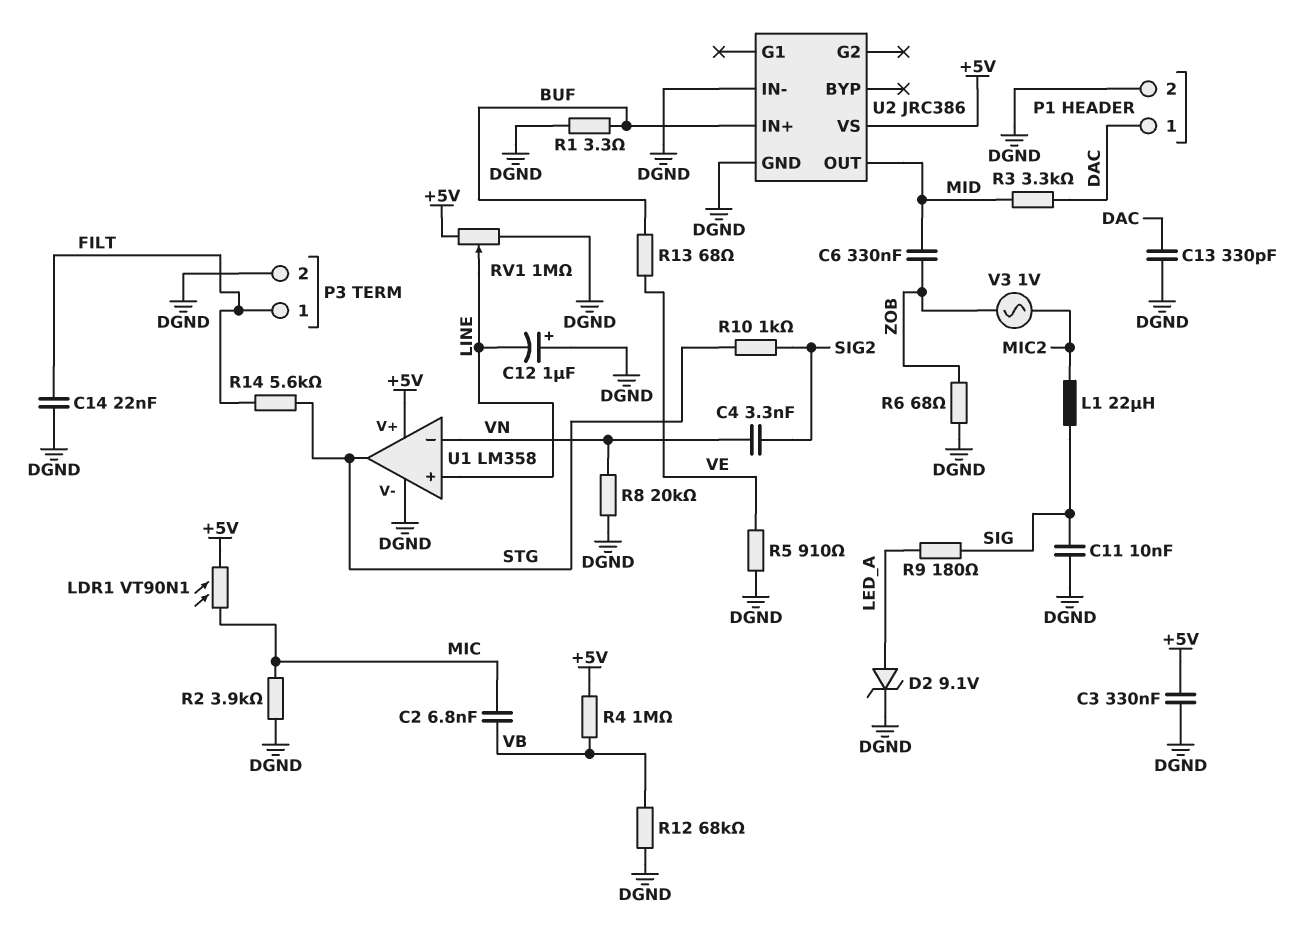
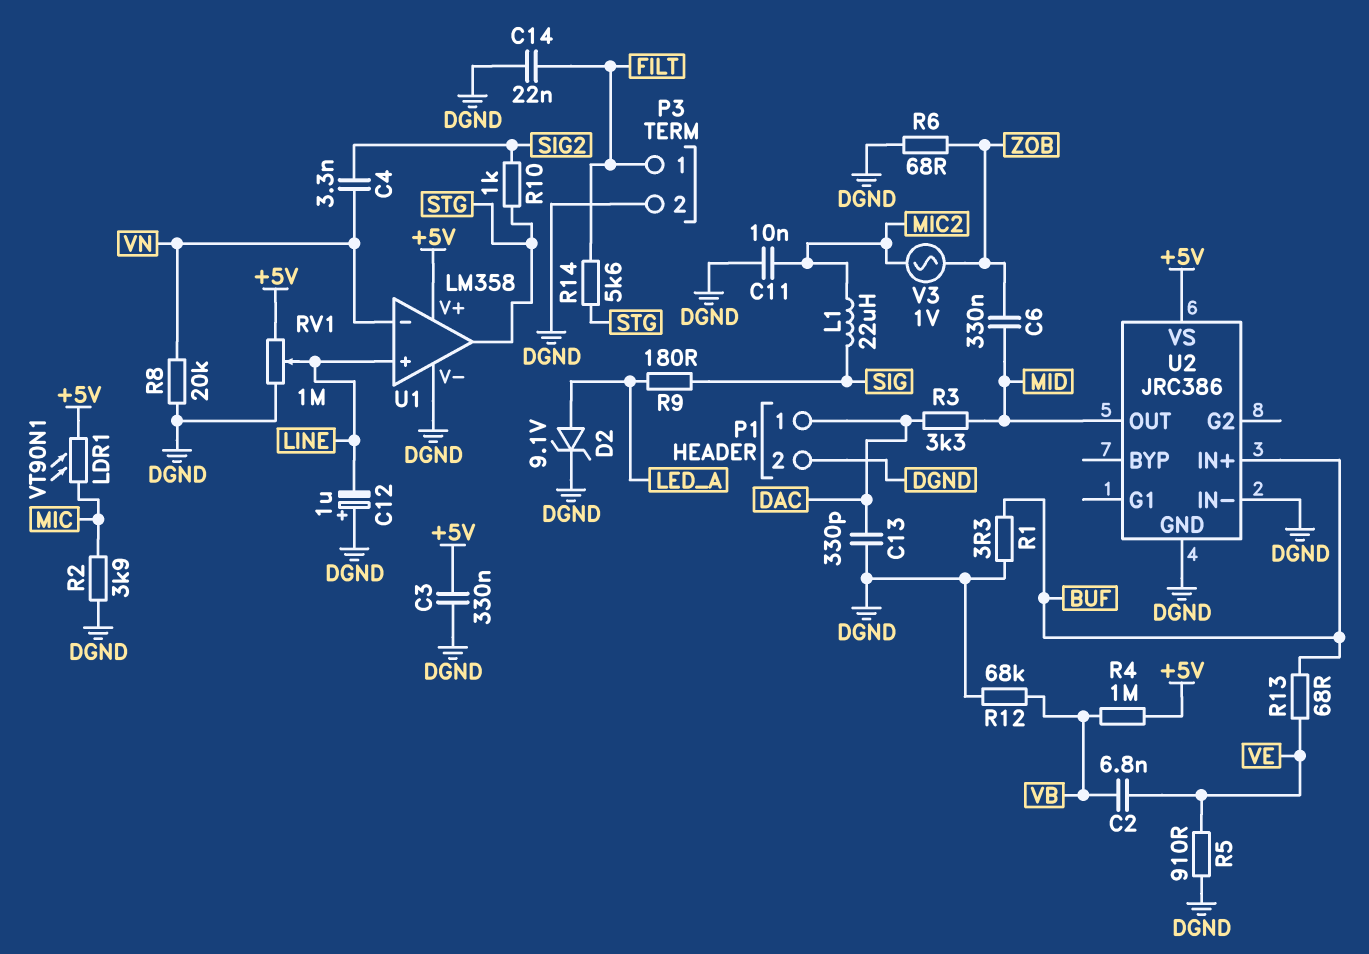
C2: 6.8nF (MIC, VB) -> 6.8nF (VB, VE)
C11: 10nF (DGND, SIG) -> 10nF (DGND, MIC2)

